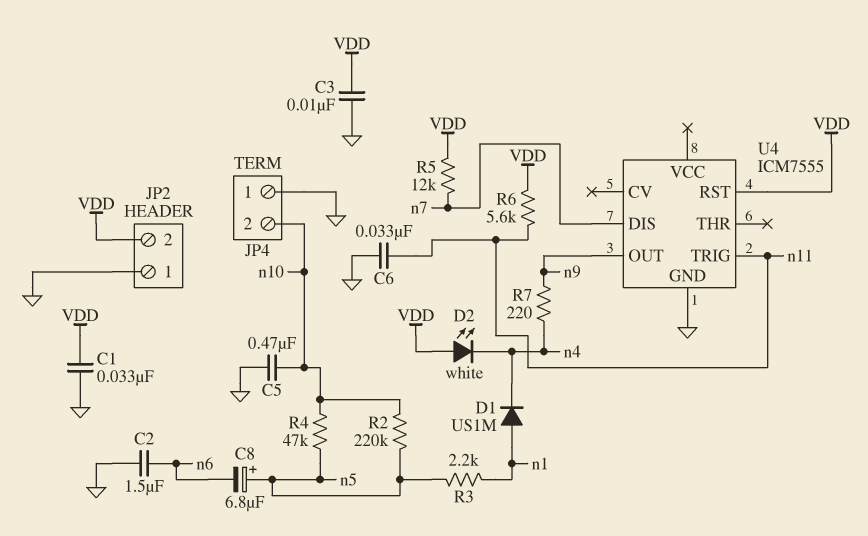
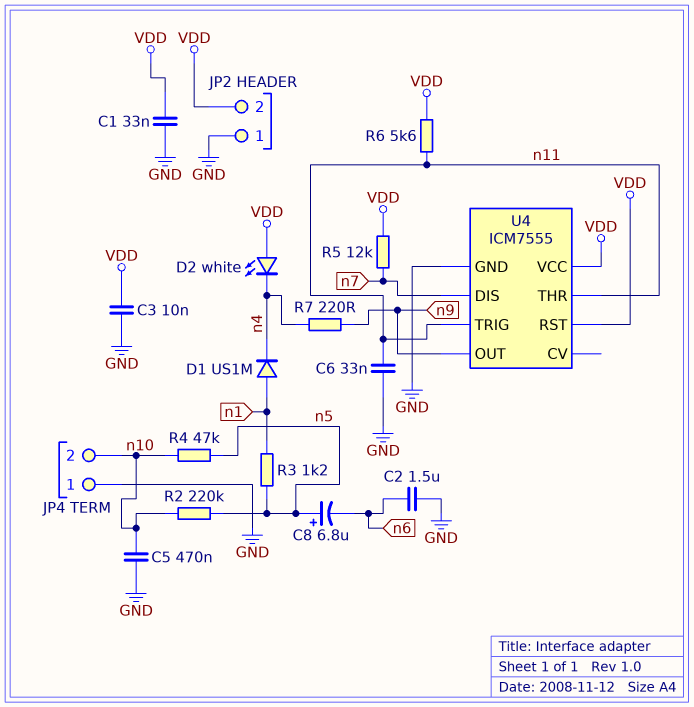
R3: 2.2k (n1, n5) -> 1.2k (n1, n5)
U4 pin THR: none -> n11
U4 pin VCC: none -> VDD

